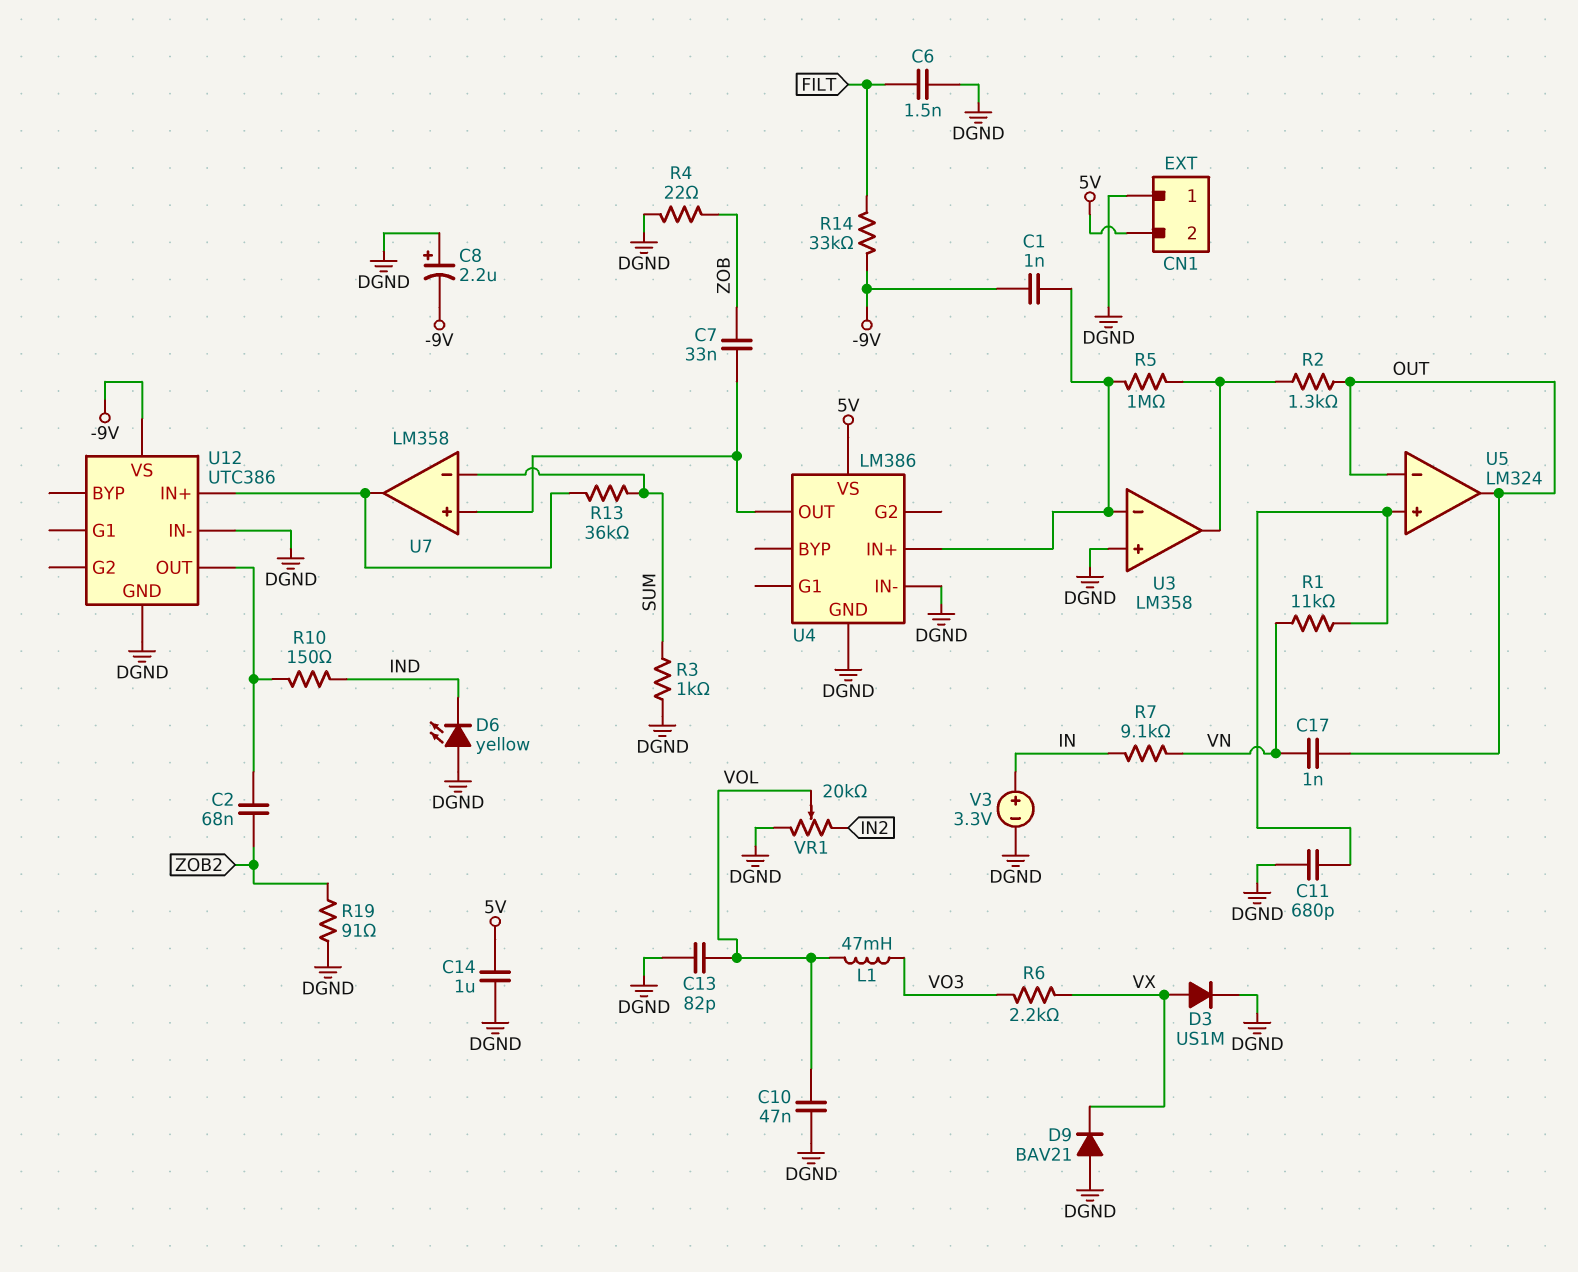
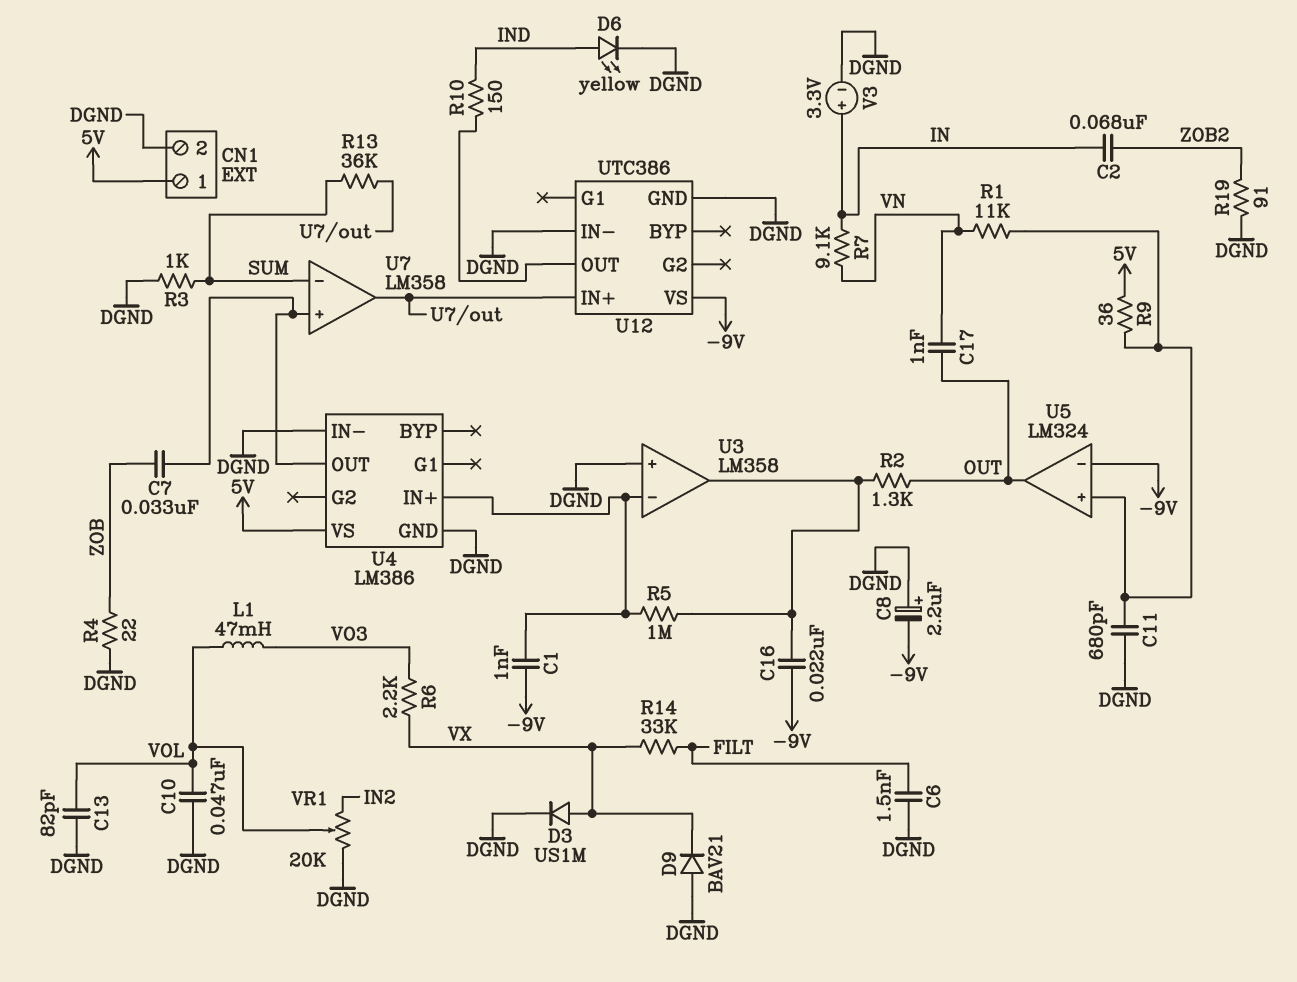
C2: 68nF (U12/OUT, ZOB2) -> 68nF (IN, ZOB2)
C14: 1uF (5V, DGND) -> none
C16: none -> 22nF (-9V, U3/out)
CN1 pin 1: DGND -> 5V
CN1 pin 2: 5V -> DGND
D6: LED yellow (A DGND, K IND) -> LED yellow (A IND, K DGND)
R9: none -> 36 (5V, U5/in+)
R14: 33k (-9V, FILT) -> 33k (FILT, VX)
U5 pin in-: OUT -> -9V

